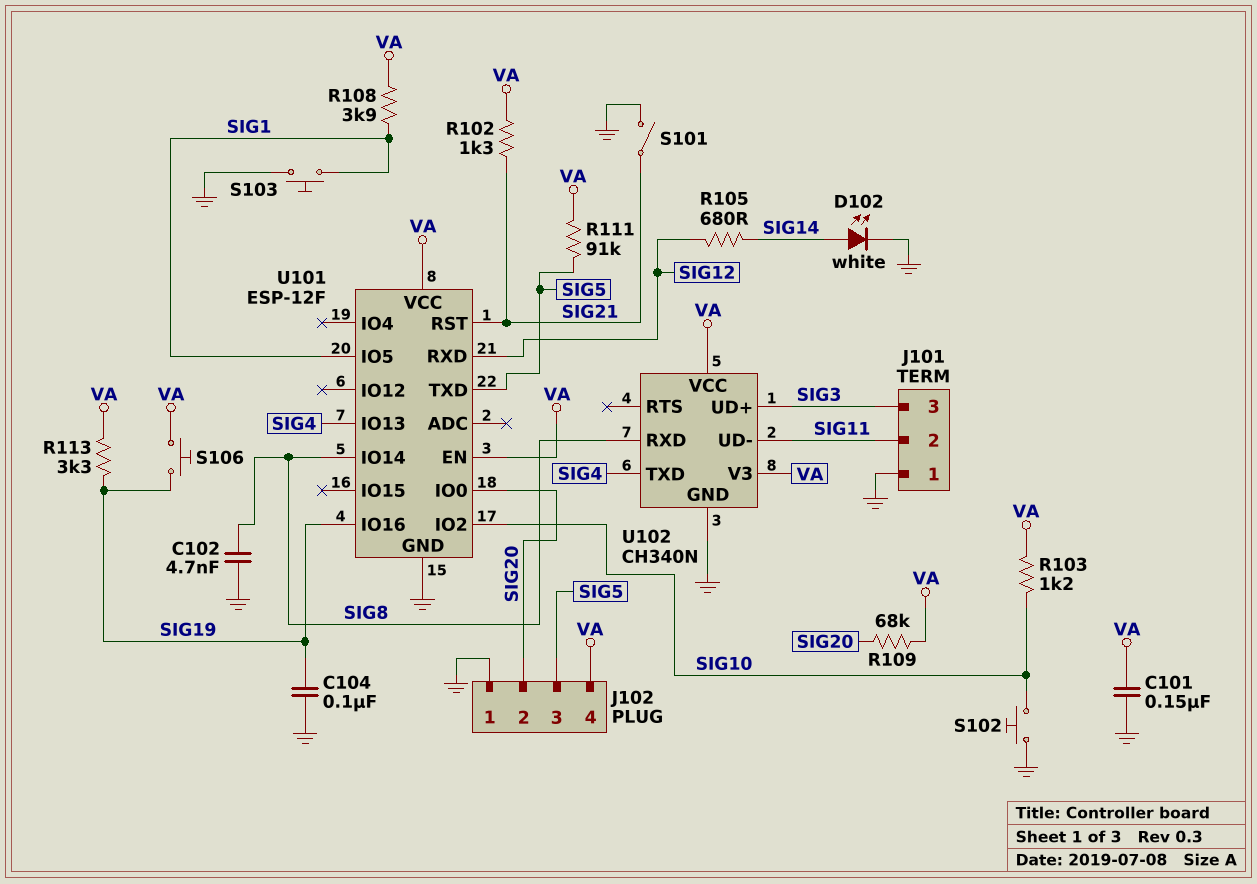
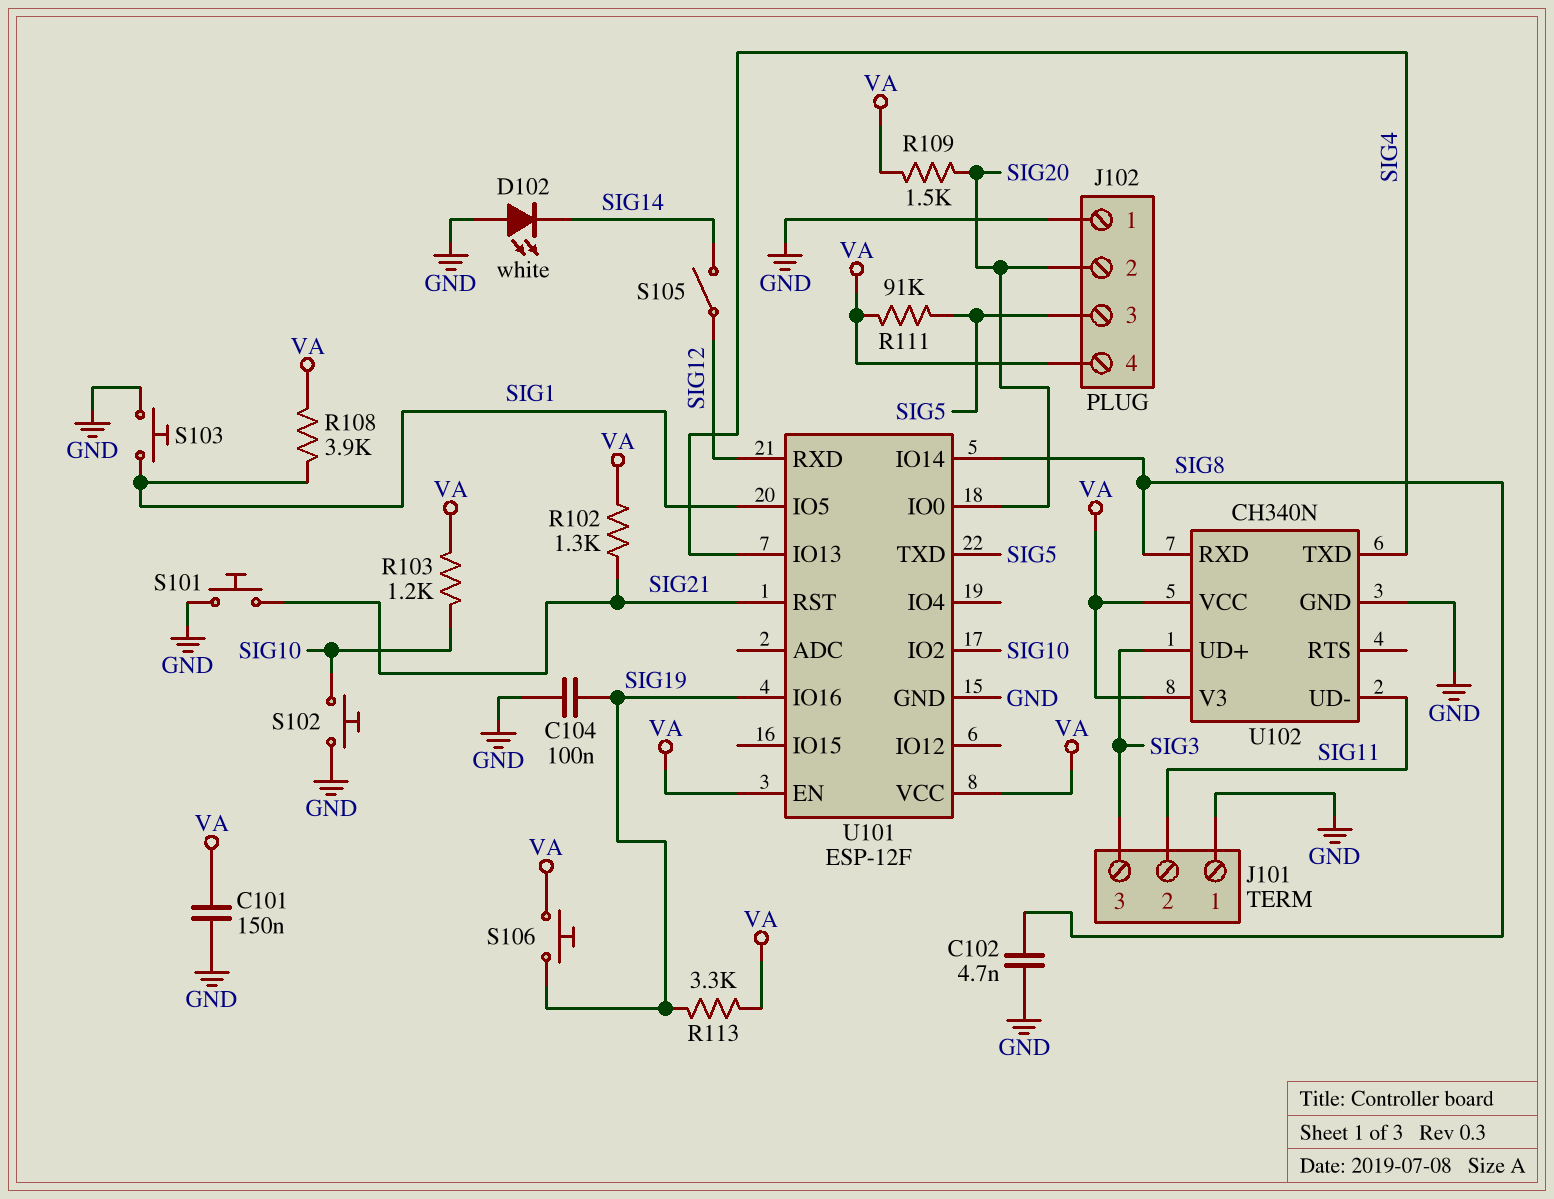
D102: LED white (A SIG14, K GND) -> LED white (A GND, K SIG14)
R105: 680 (SIG12, SIG14) -> none
R109: 68k (SIG20, VA) -> 1.5k (SIG20, VA)
S101: switch (GND, SIG21) -> button (GND, SIG21)
S105: none -> switch (SIG12, SIG14)

